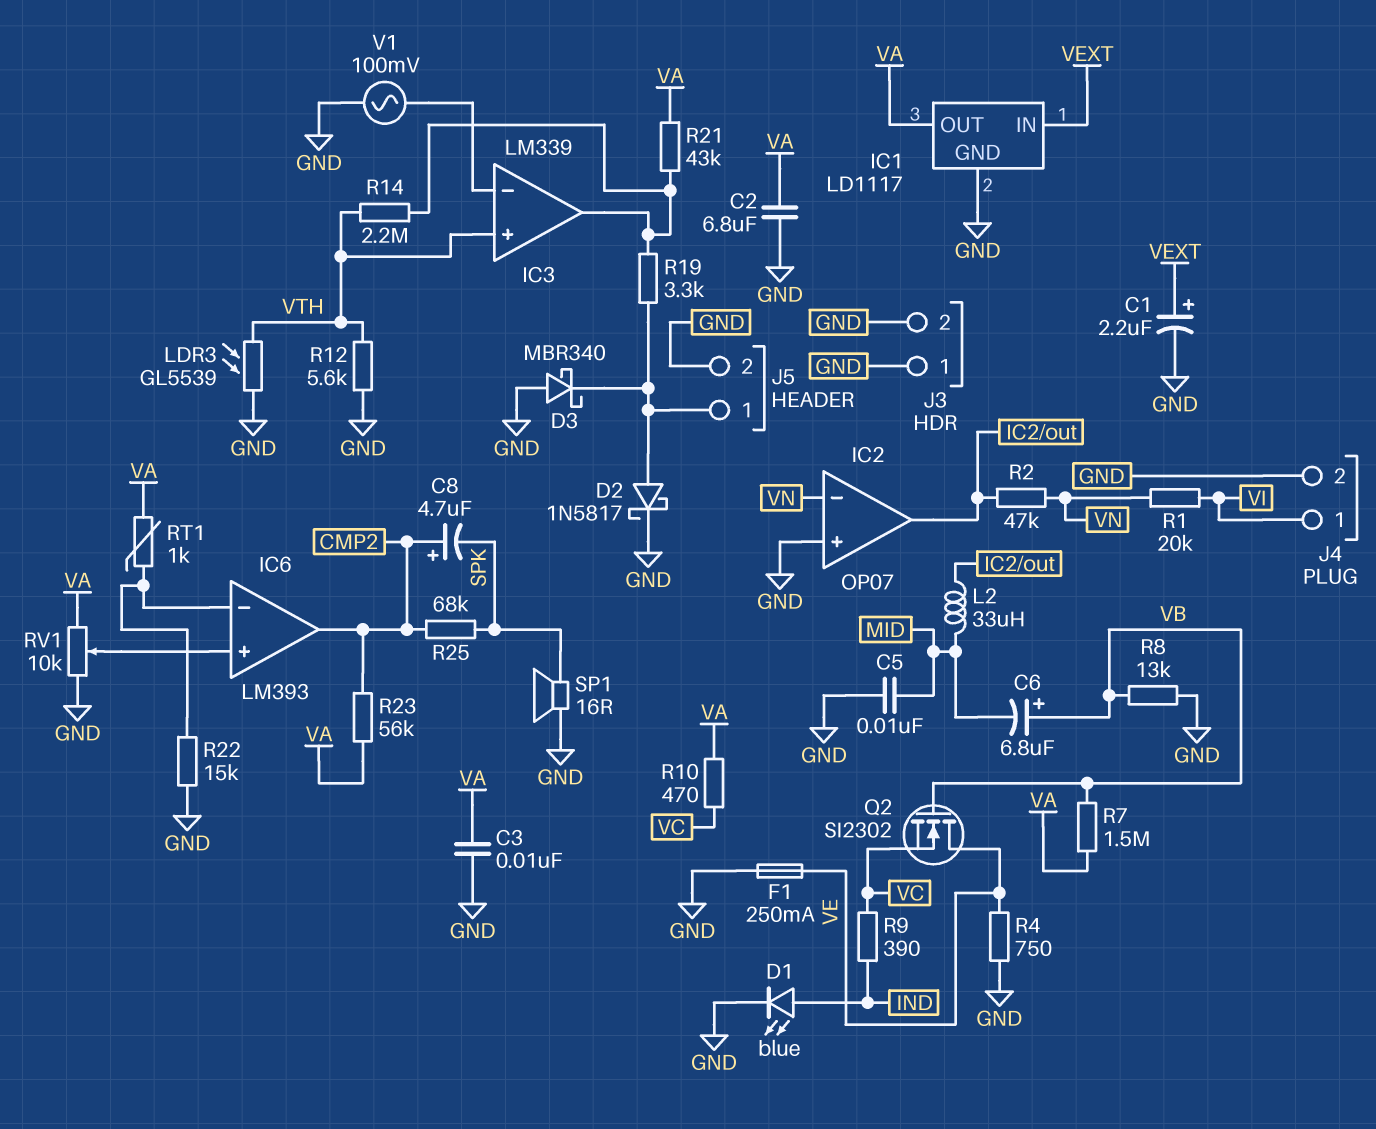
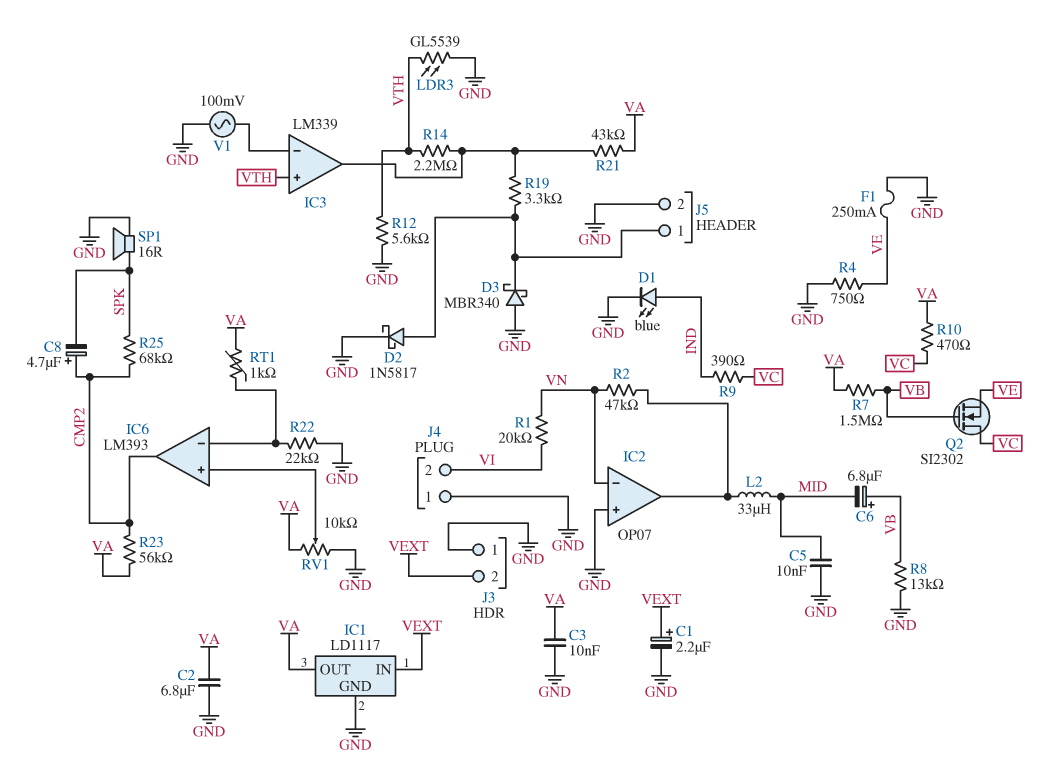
J3 pin 2: GND -> VEXT
J4 pin 1: VI -> GND
J4 pin 2: GND -> VI
Q2: NMOS SI2302 (G VB, D VE, S VC) -> NMOS SI2302 (G VB, D VC, S VE)
R22: 15k (GND, IC6/in-) -> 22k (GND, IC6/in-)

